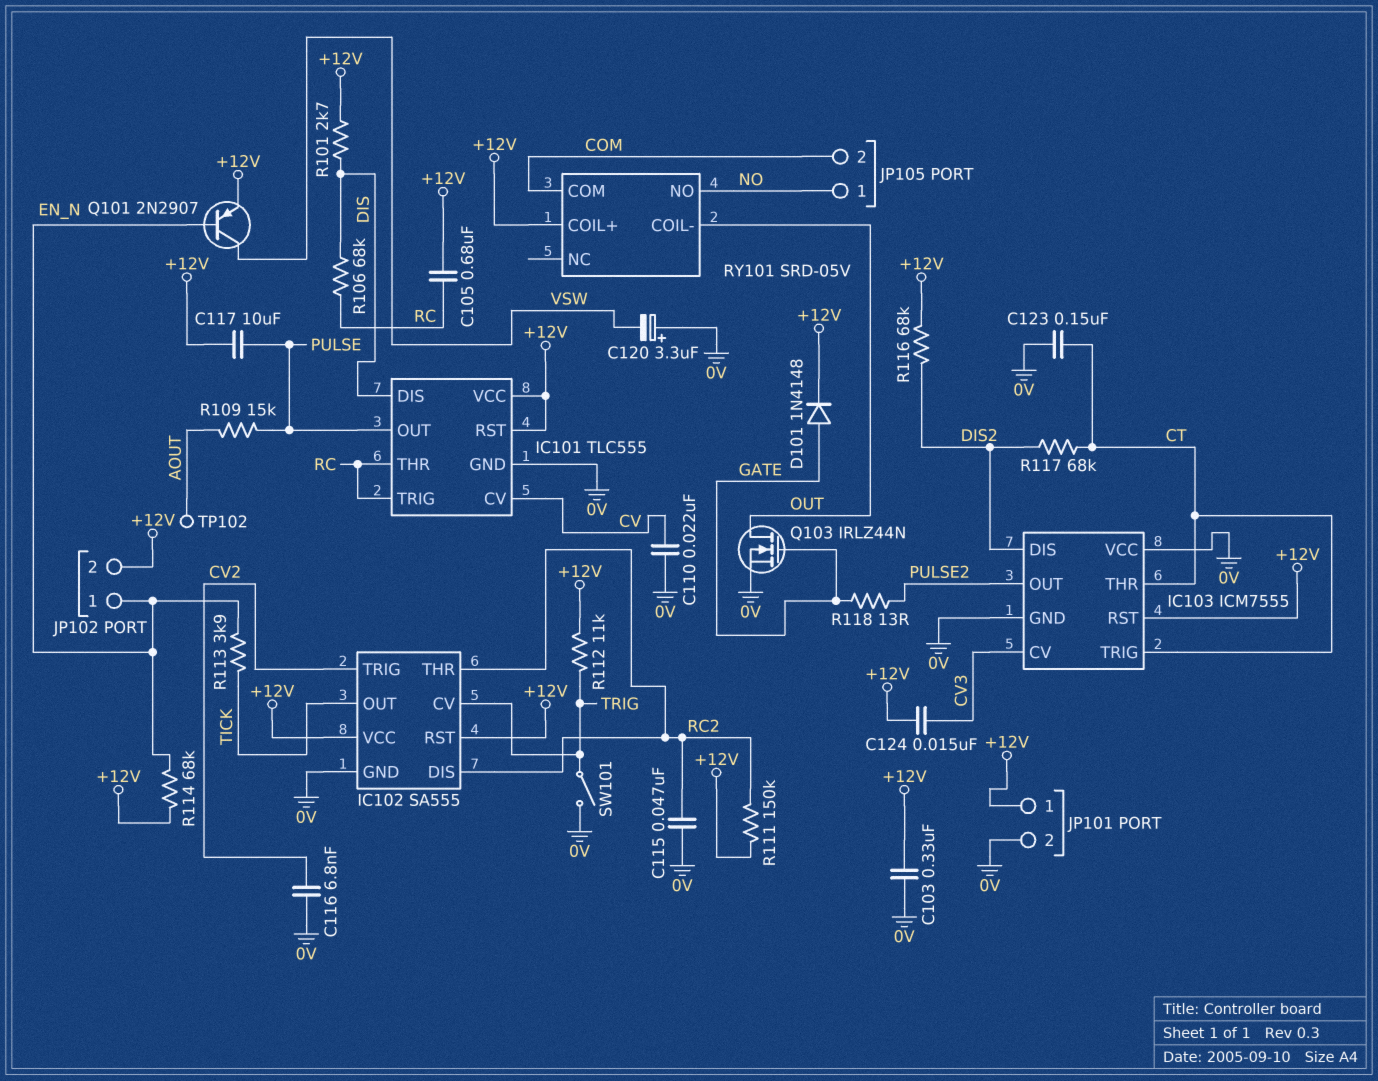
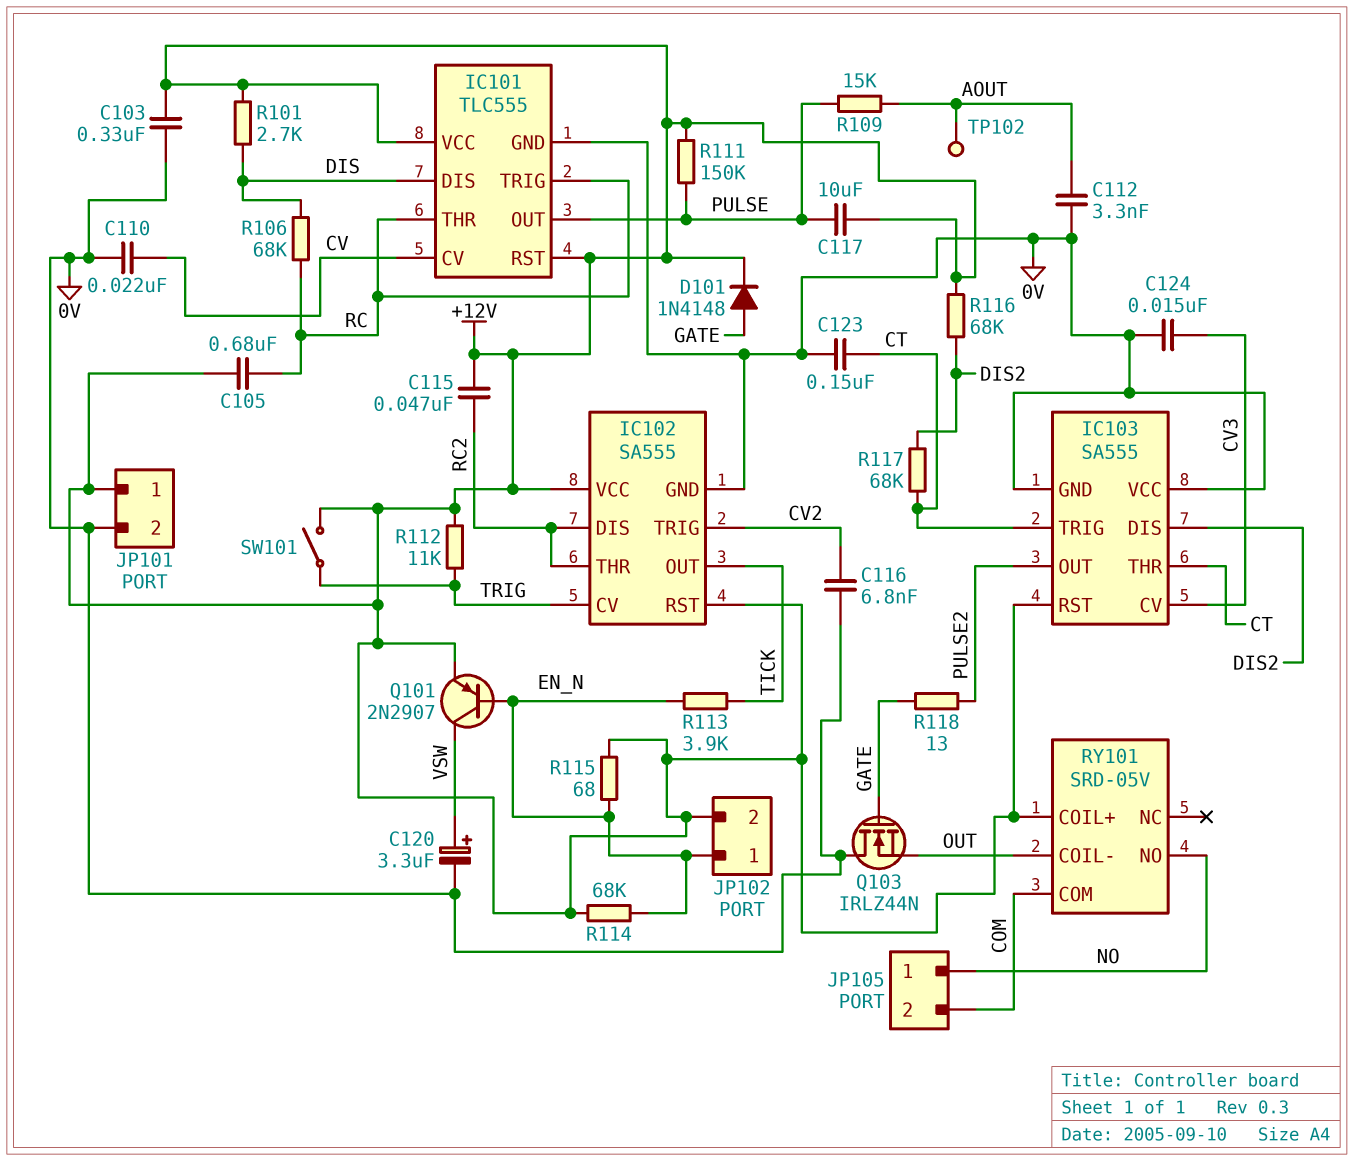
C112: none -> 3.3nF (0V, AOUT)
C115: 47nF (0V, RC2) -> 47nF (+12V, RC2)
C120: 3.3uF (plus 0V, minus VSW) -> 3.3uF (plus VSW, minus 0V)
C124: 15nF (+12V, CV3) -> 15nF (0V, CV3)
IC103: ICM7555 -> SA555
Q103: NMOS IRLZ44N (G GATE, D OUT, S 0V) -> NMOS IRLZ44N (G GATE, D 0V, S OUT)
R111: 150k (+12V, RC2) -> 150k (+12V, PULSE)
R115: none -> 68 (+12V, EN_N)
SW101: switch (0V, TRIG) -> switch (+12V, TRIG)

